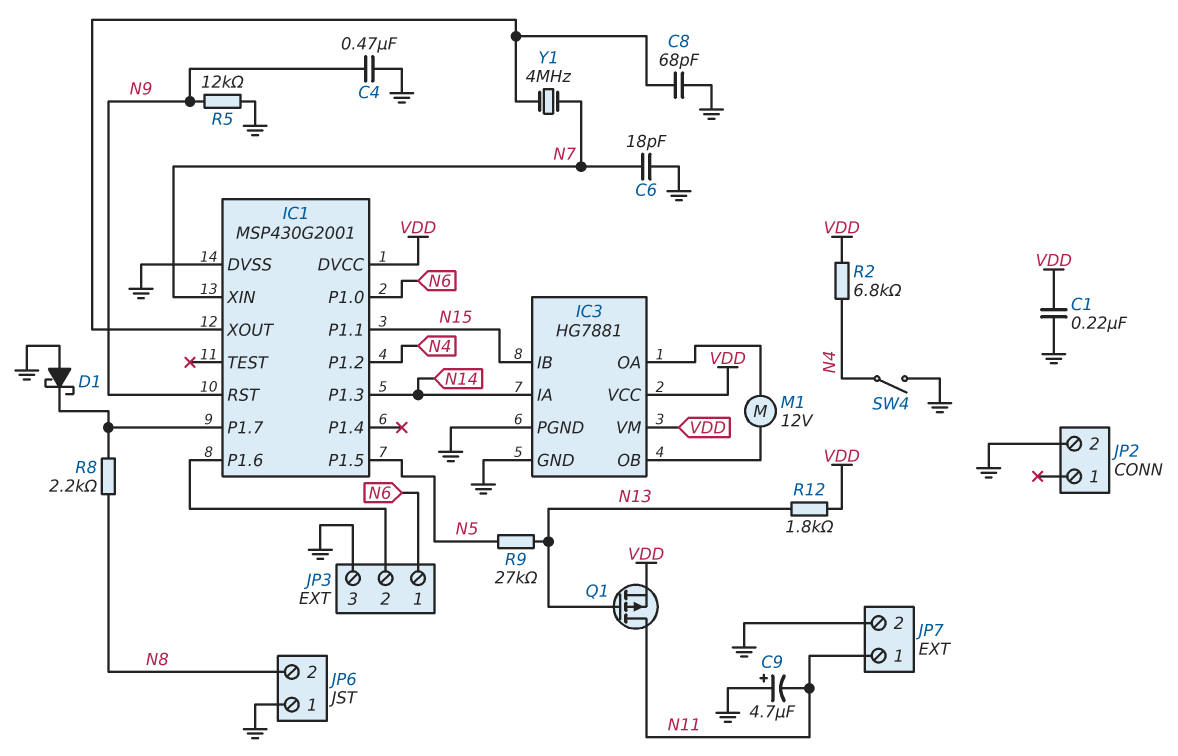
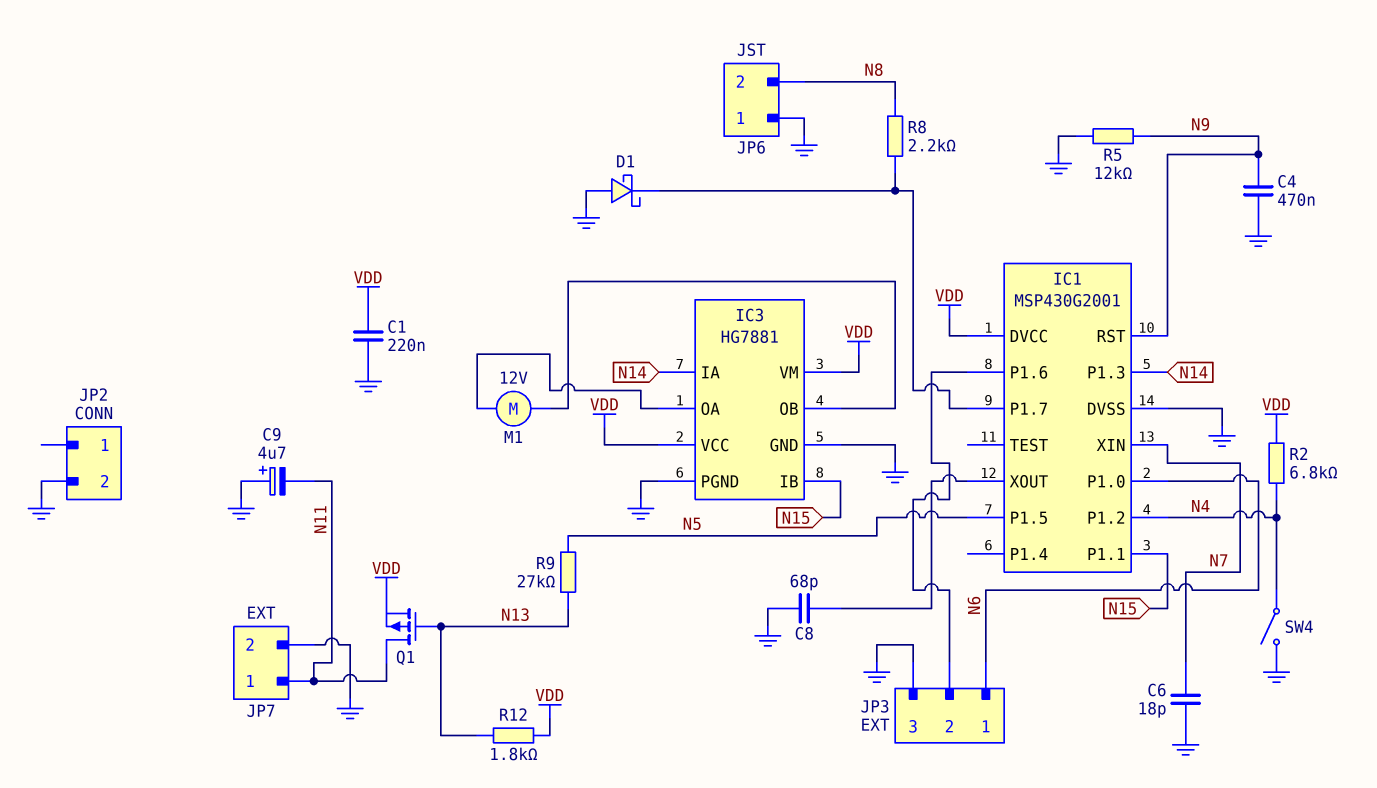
Y1: 4MHz (IC1/XOUT, N7) -> none

